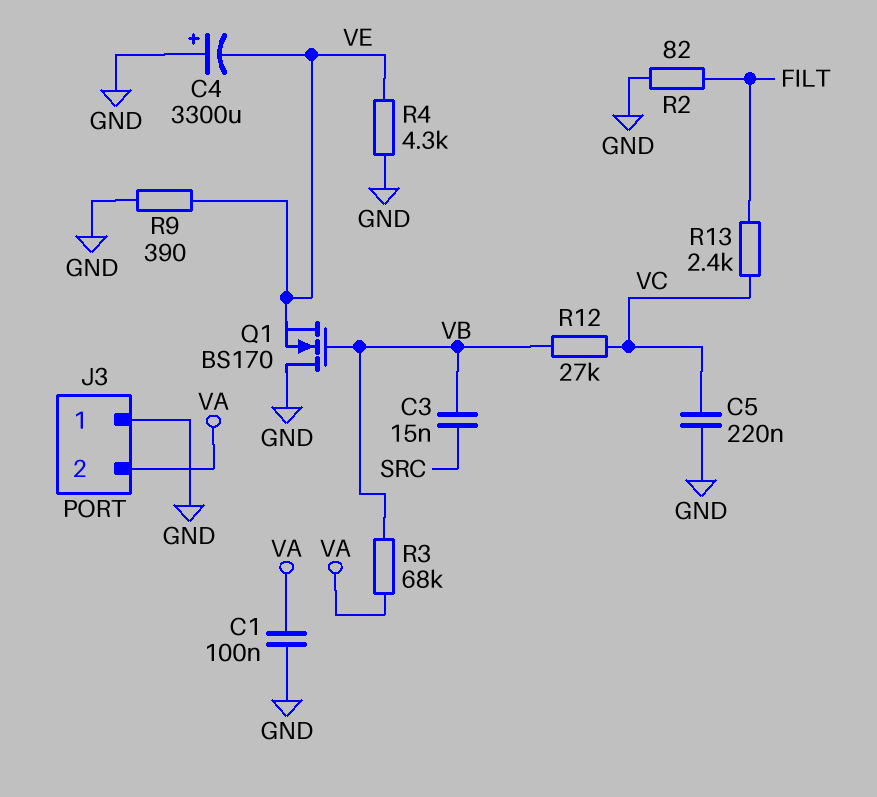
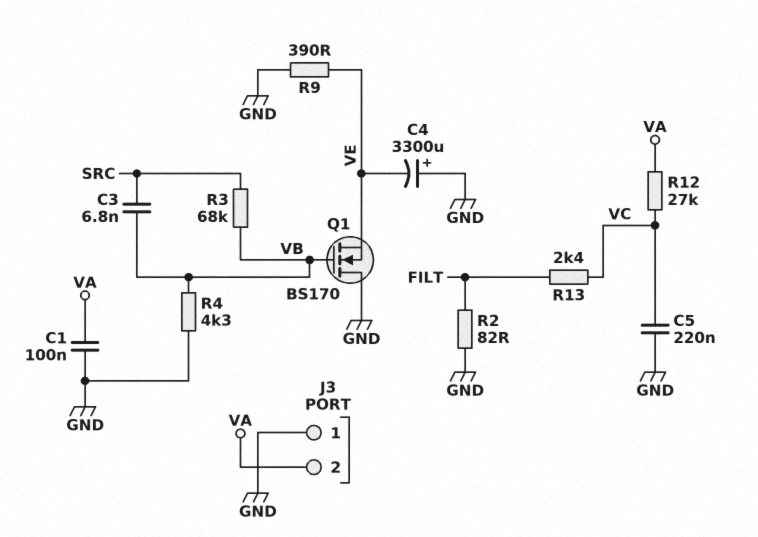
C3: 15nF (SRC, VB) -> 6.8nF (SRC, VB)
R3: 68k (VA, VB) -> 68k (SRC, VB)
R4: 4.3k (GND, VE) -> 4.3k (GND, VB)
R12: 27k (VB, VC) -> 27k (VA, VC)

